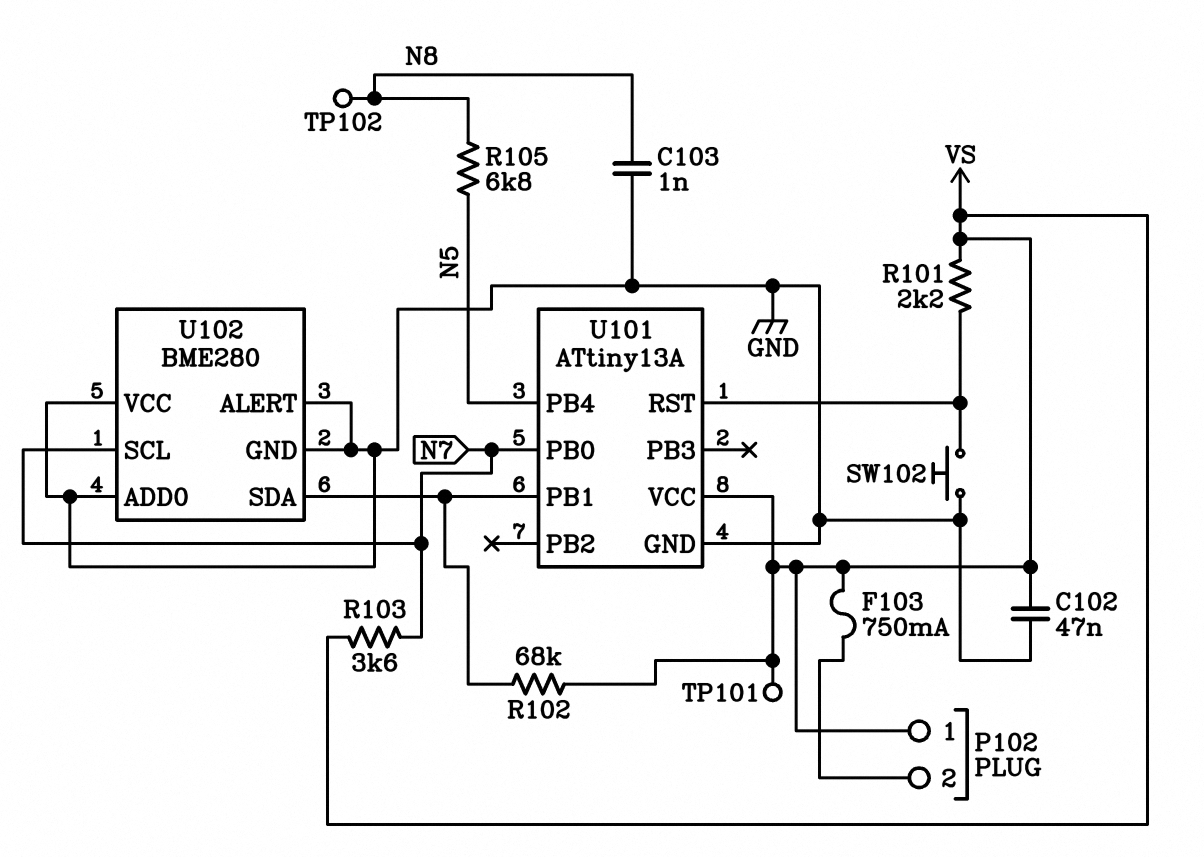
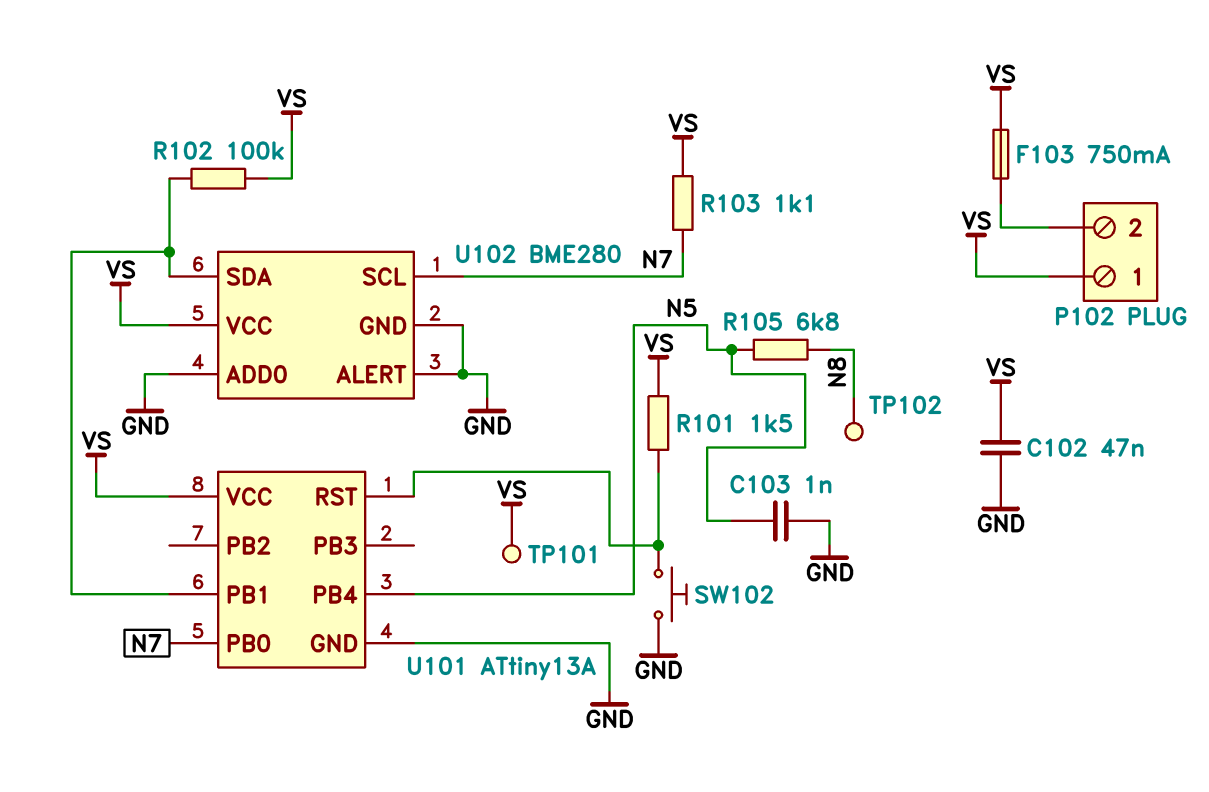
C103: 1nF (GND, N8) -> 1nF (GND, N5)
R101: 2.2k (U101/RST, VS) -> 1.5k (U101/RST, VS)
R102: 68k (U101/PB1, VS) -> 100k (U101/PB1, VS)
R103: 3.6k (N7, VS) -> 1.1k (N7, VS)
U102 pin VCC: GND -> VS

